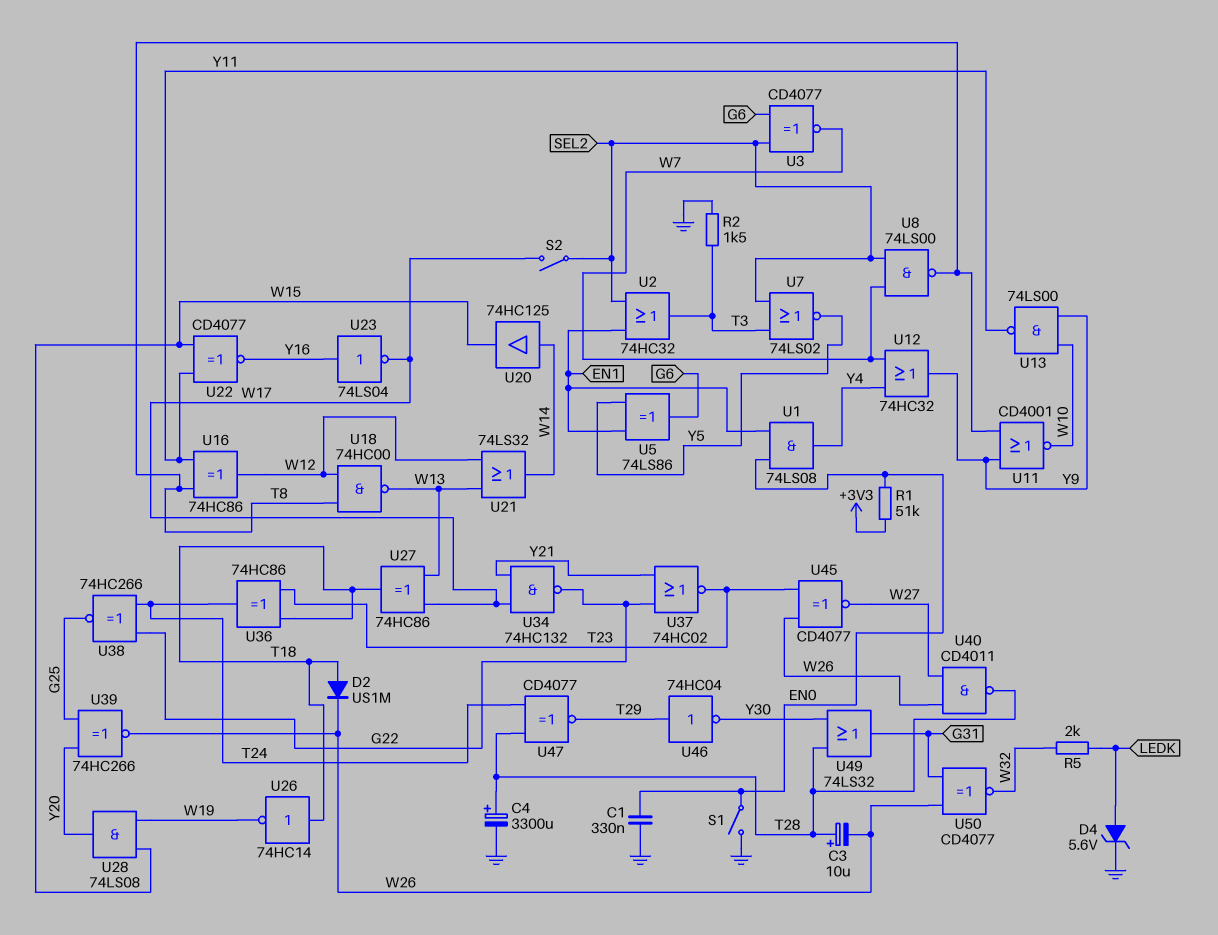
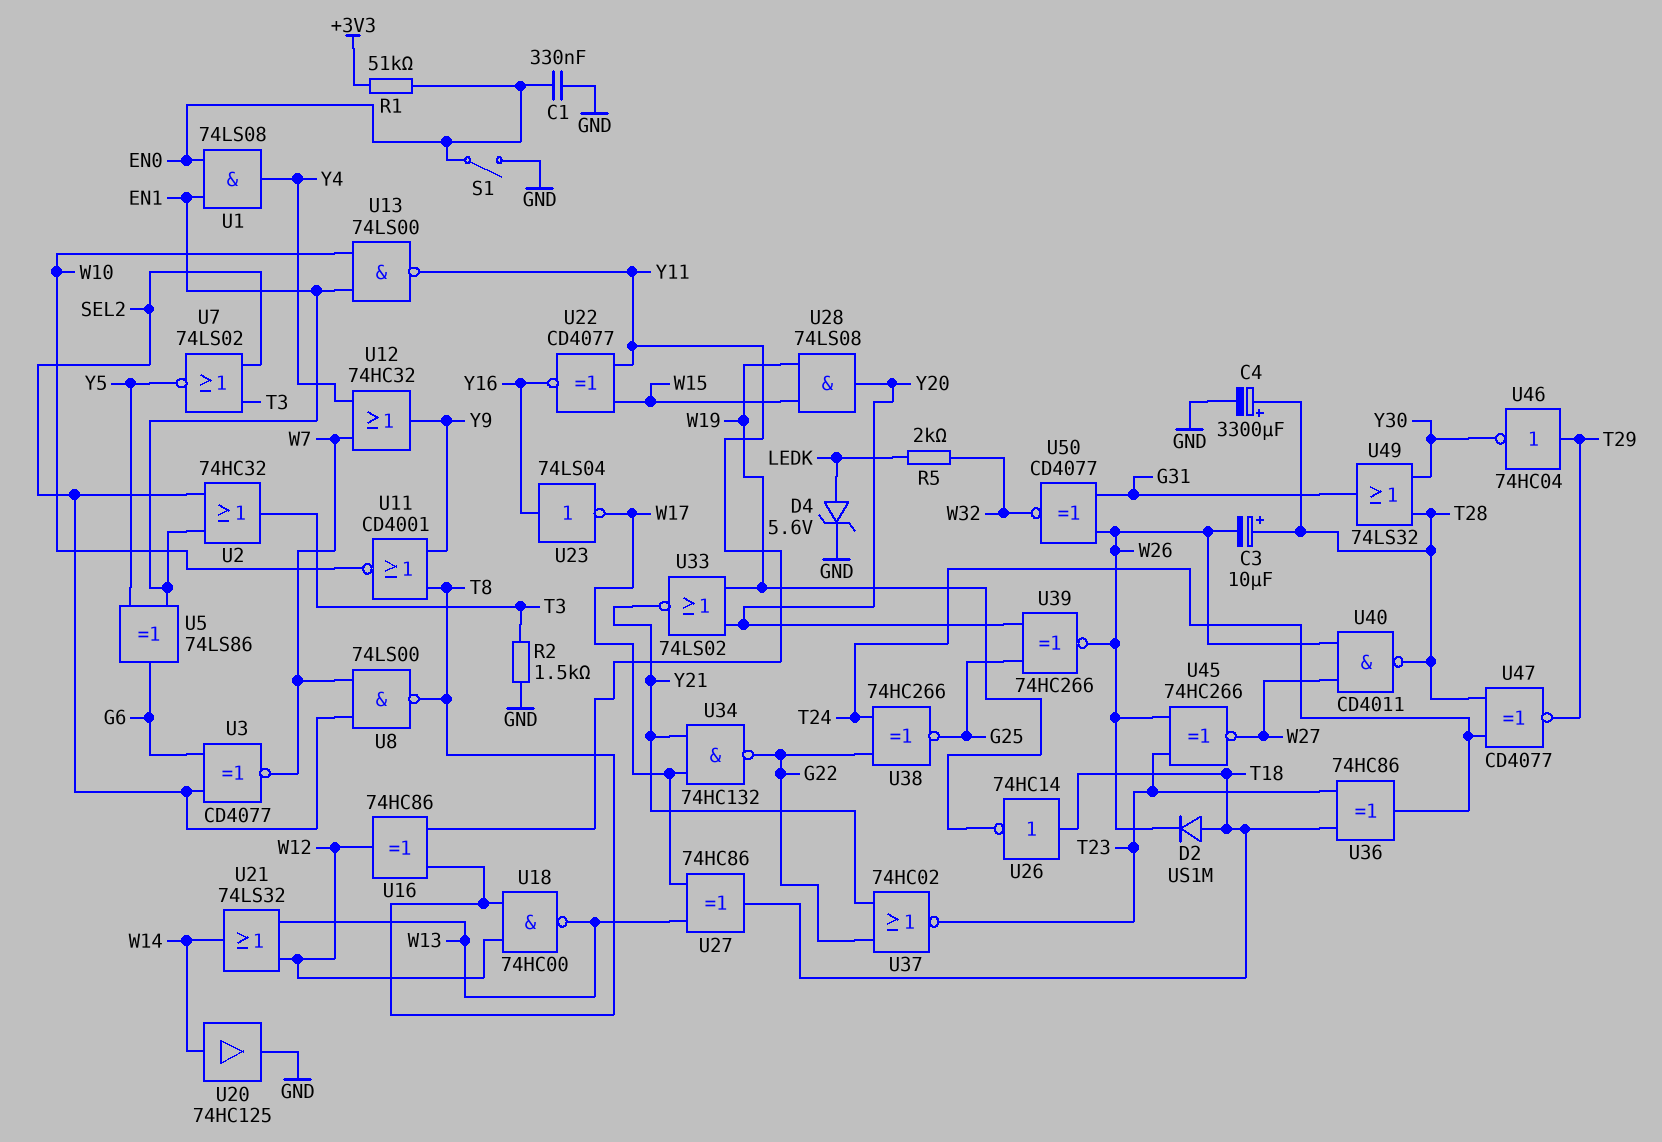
S2: switch (SEL2, W17) -> none
U13: NAND 74LS00 (in W10, in Y9, out Y11) -> NAND 74LS00 (in EN1, in W10, out Y11)
U20: buffer 74HC125 (in W14, out W15) -> buffer 74HC125 (in W14, out GND)
U33: none -> NOR 74LS02 (in W19, in Y20, out Y21)
U45: XNOR CD4077 (in T23, in W26, out W27) -> XNOR 74HC266 (in T23, in W26, out W27)

